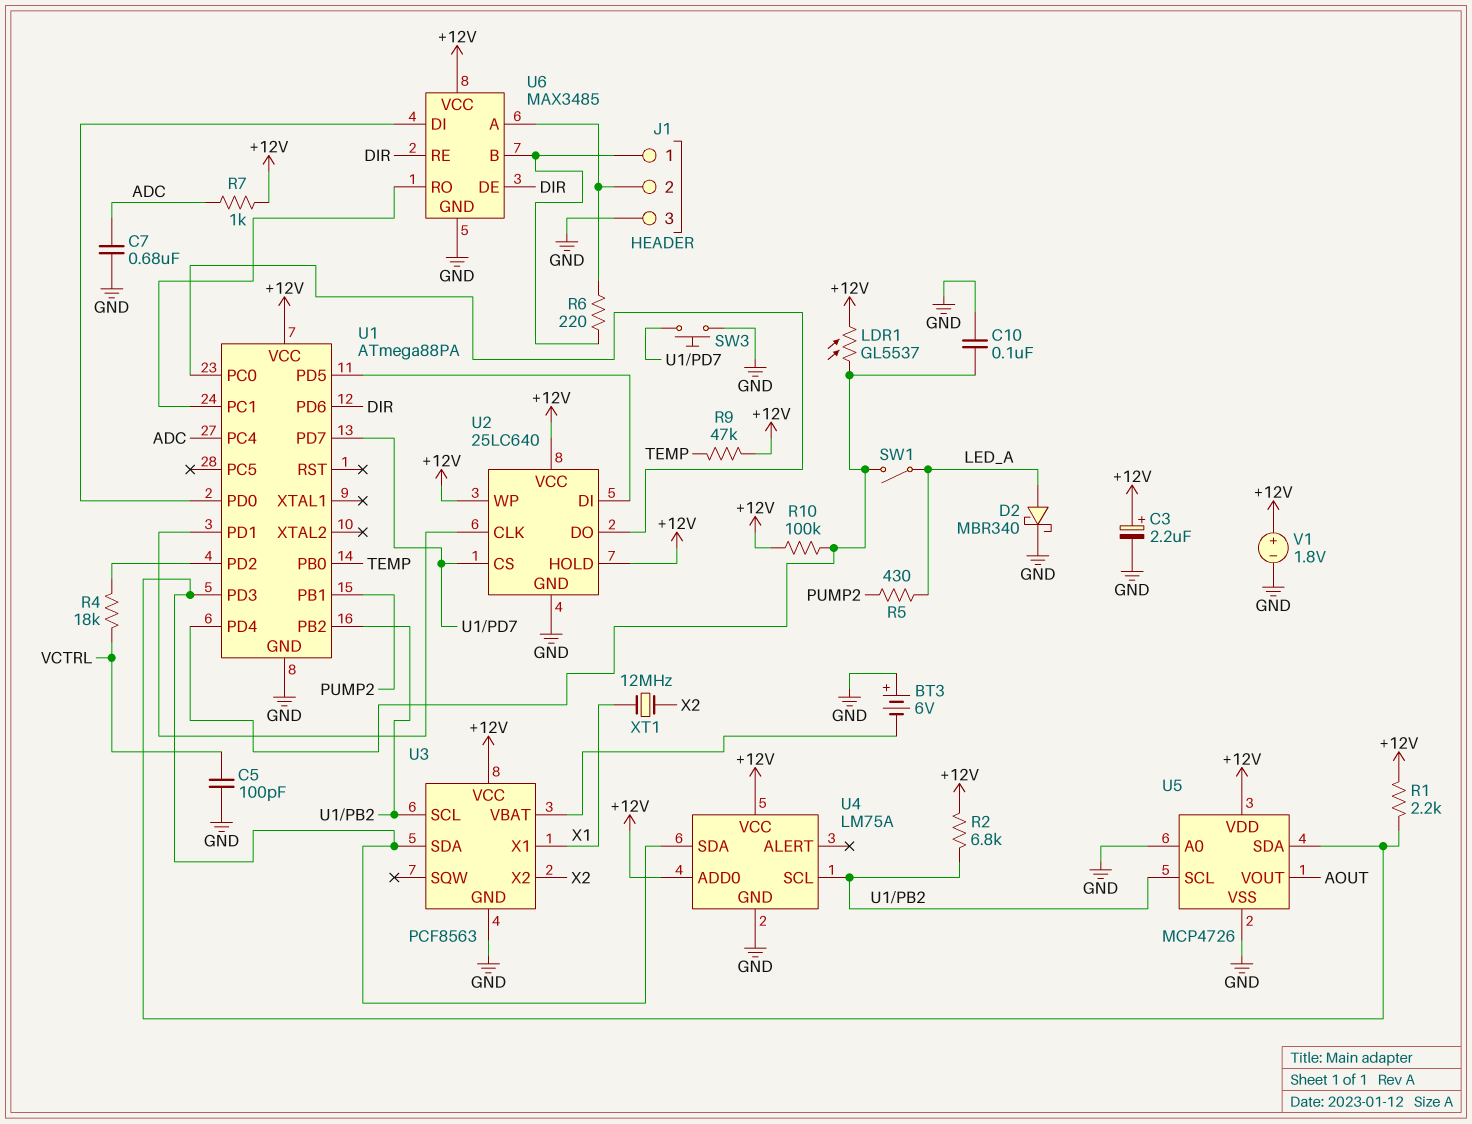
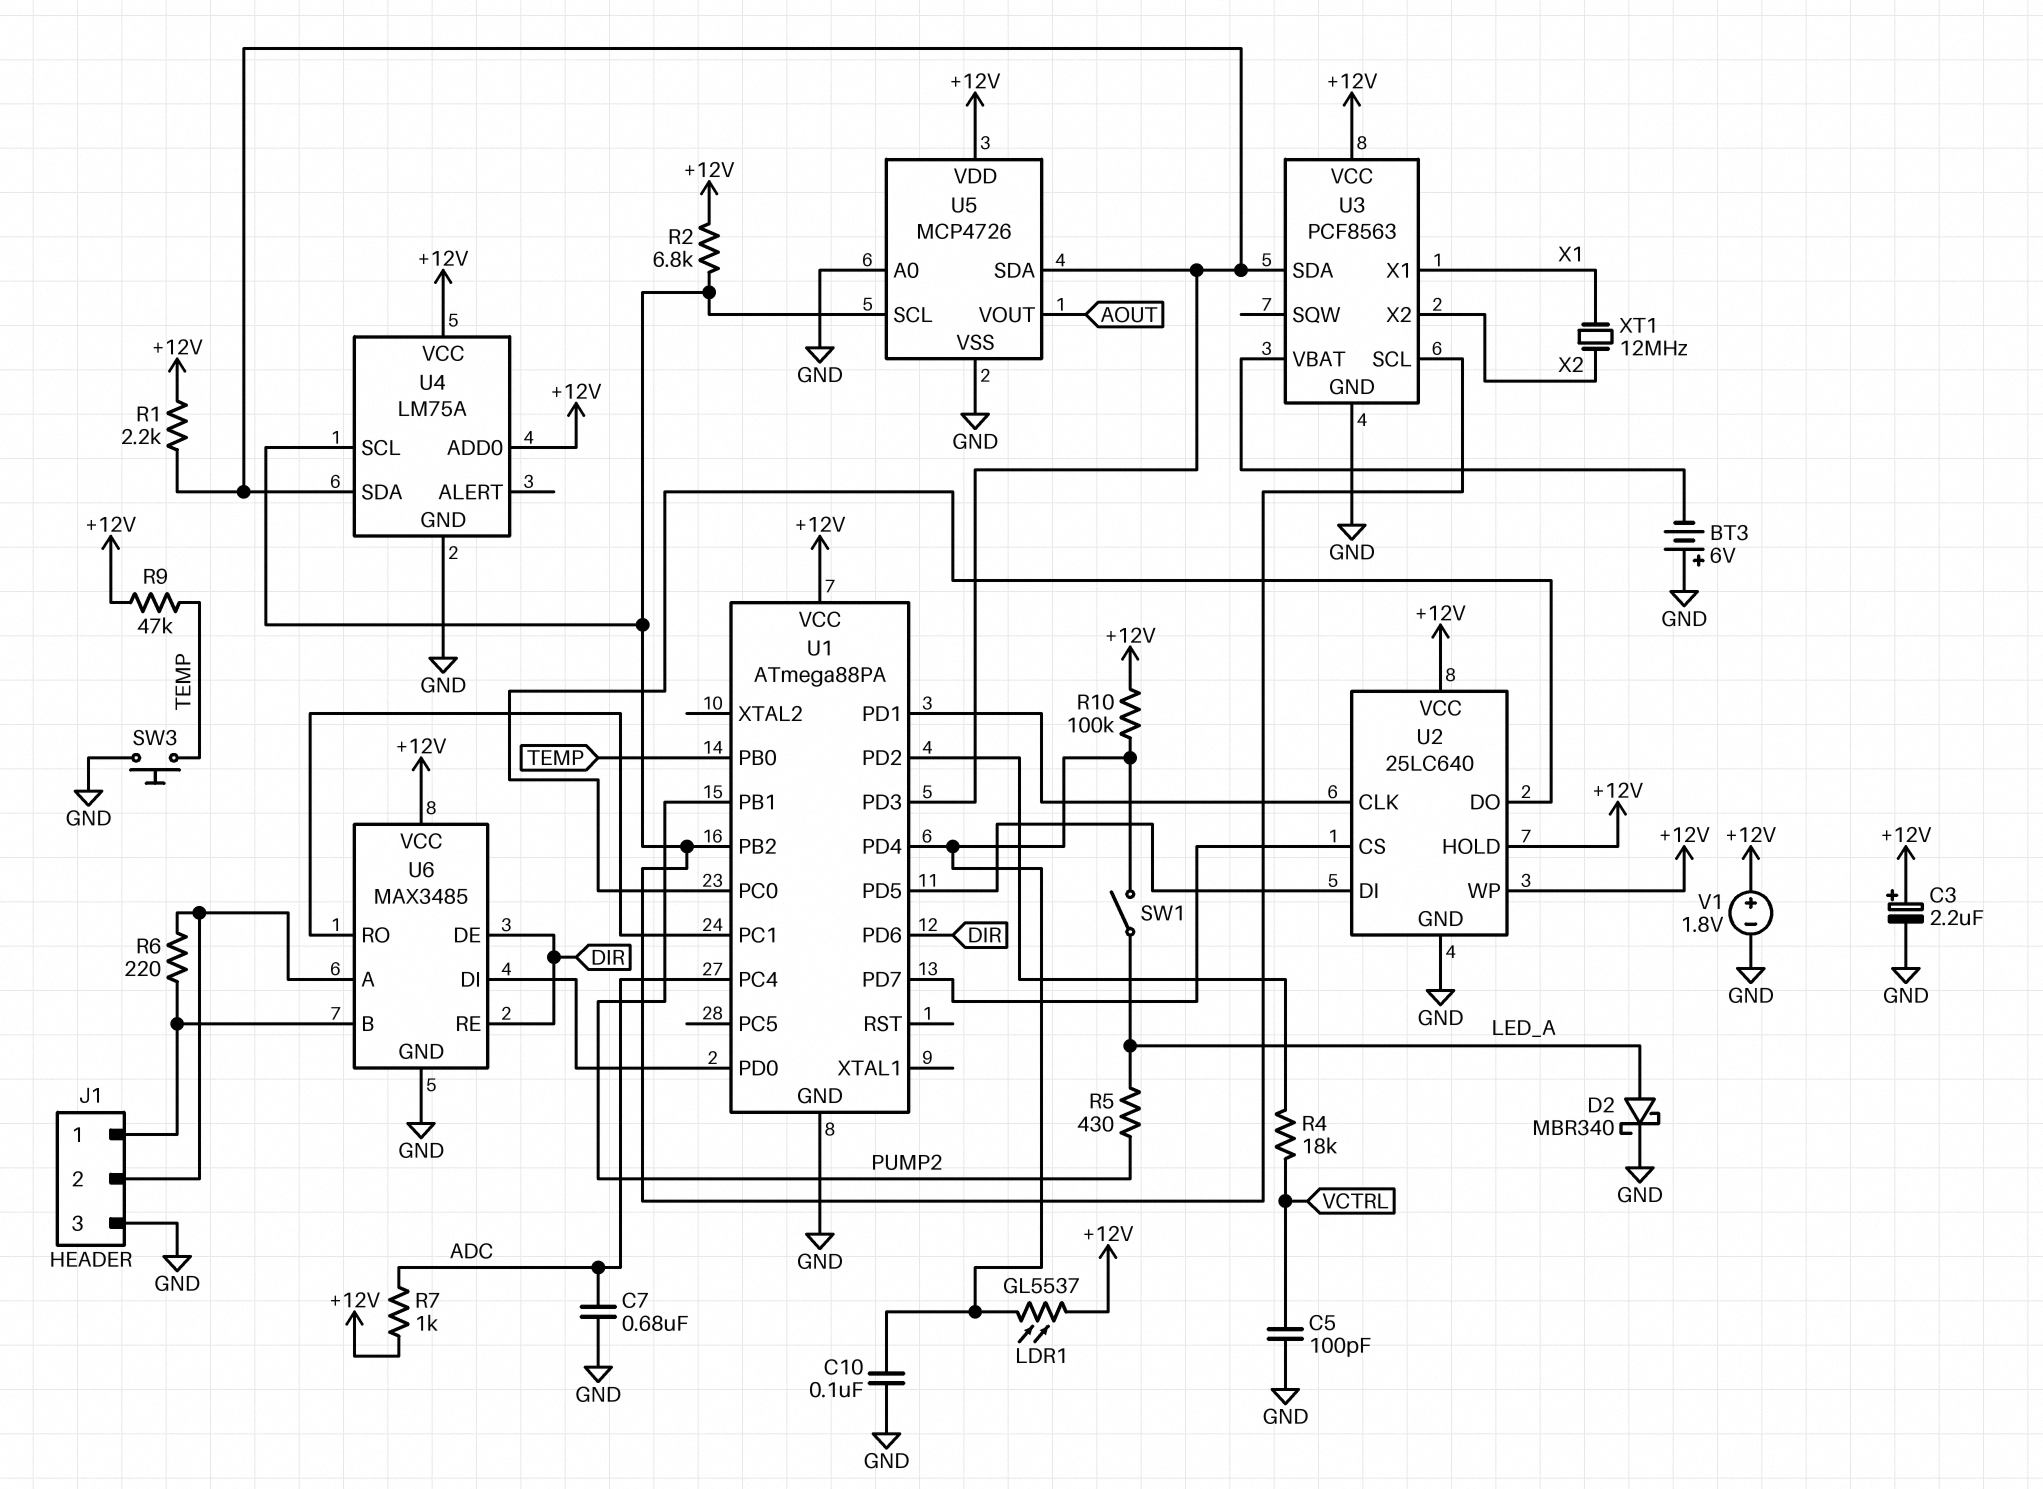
SW3: button (GND, U1/PD7) -> button (GND, TEMP)

